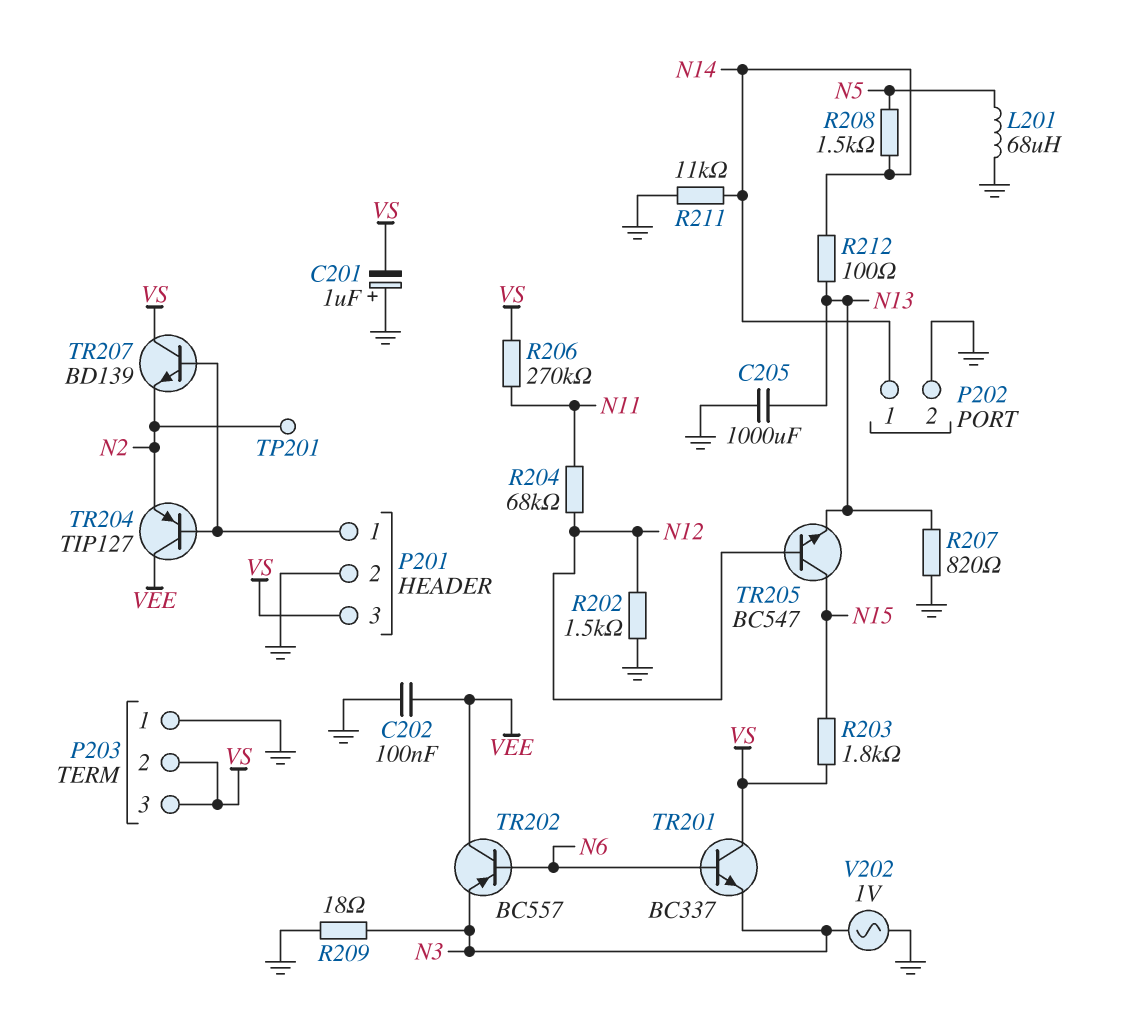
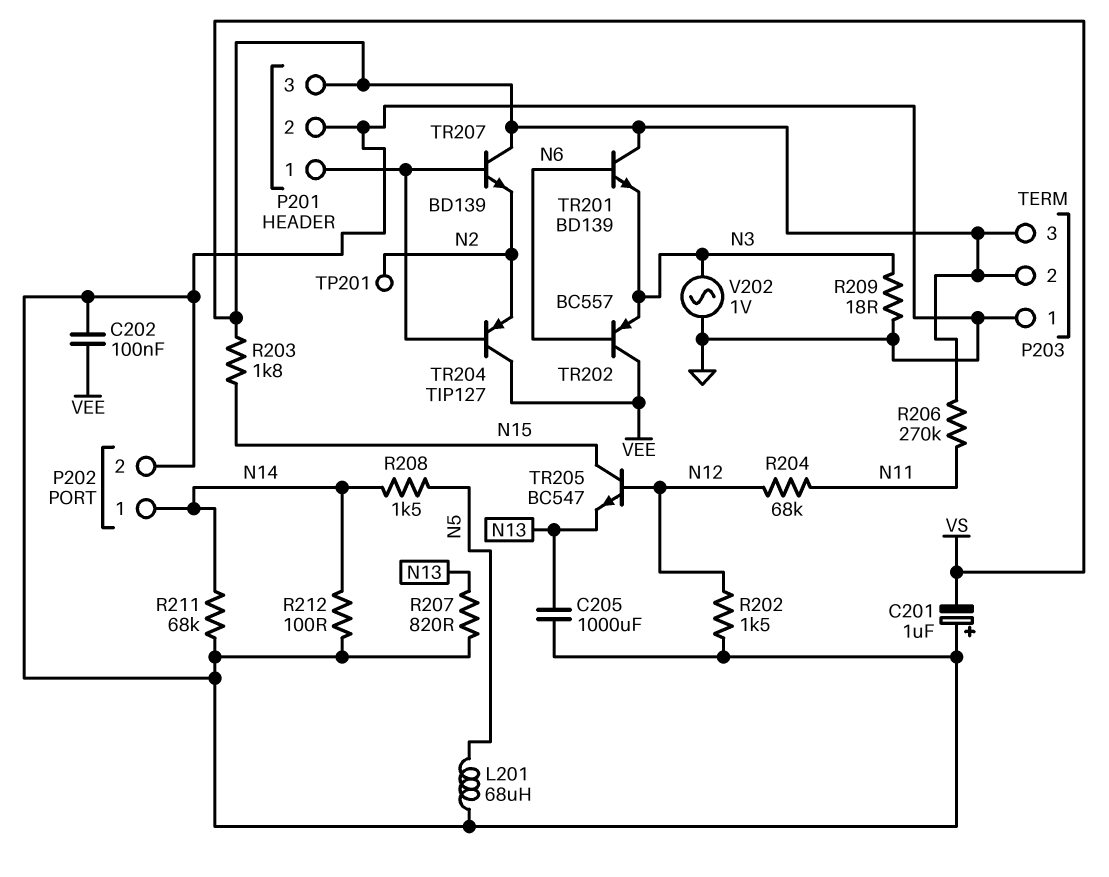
R211: 11k (GND, N14) -> 68k (GND, N14)
R212: 100 (N13, N14) -> 100 (GND, N14)
TR201: NPN BC337 (B N6, C VS, E N3) -> NPN BD139 (B N6, C VS, E N3)

